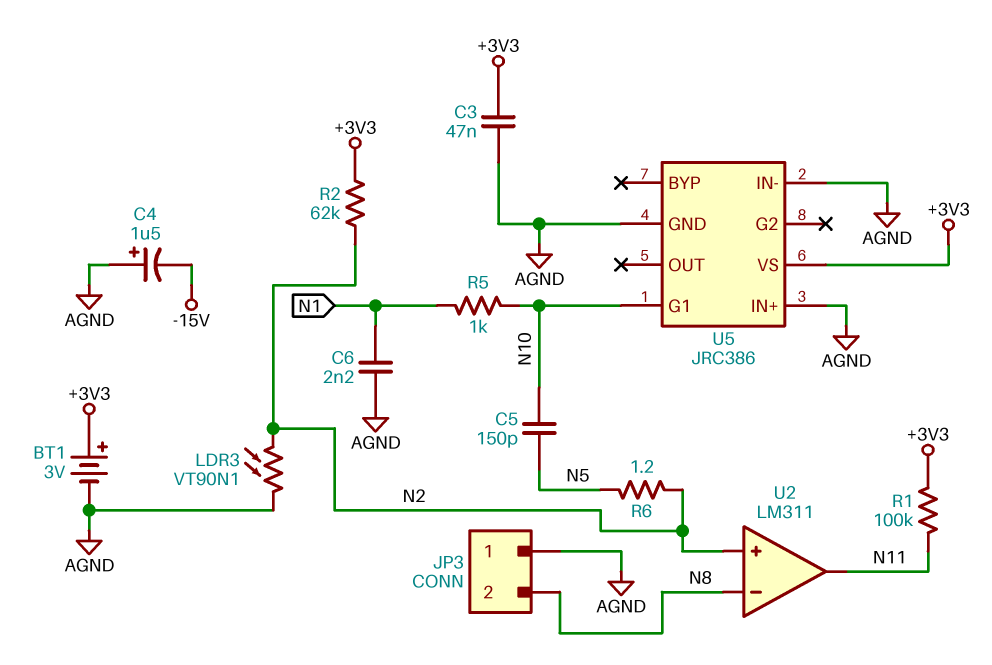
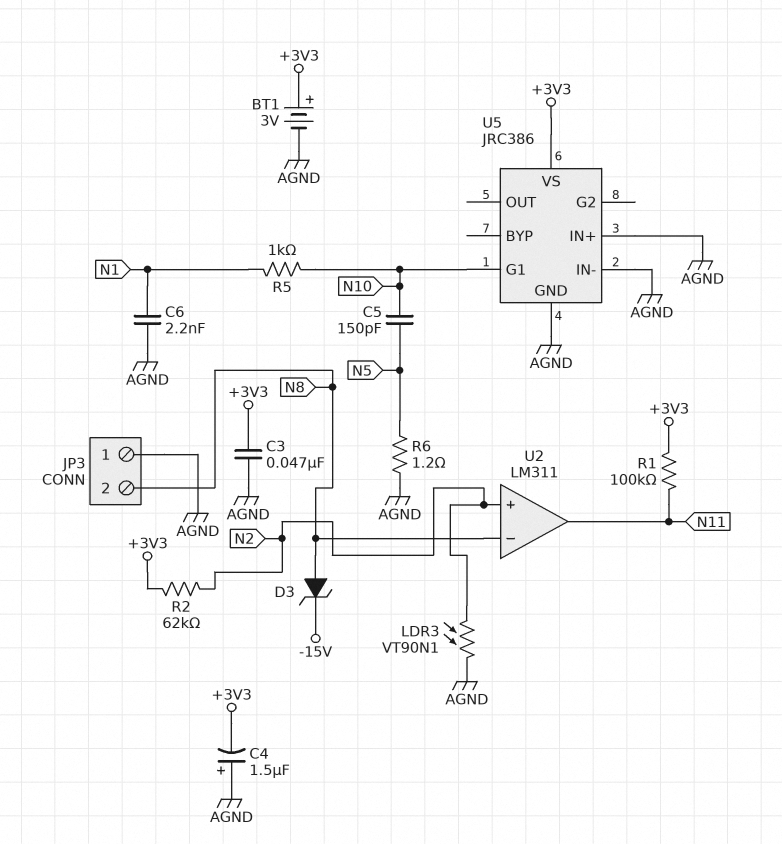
C4: 1.5uF (plus AGND, minus -15V) -> 1.5uF (plus AGND, minus +3V3)
D3: none -> zener (A N8, K -15V)
R6: 1.2 (N2, N5) -> 1.2 (AGND, N5)

